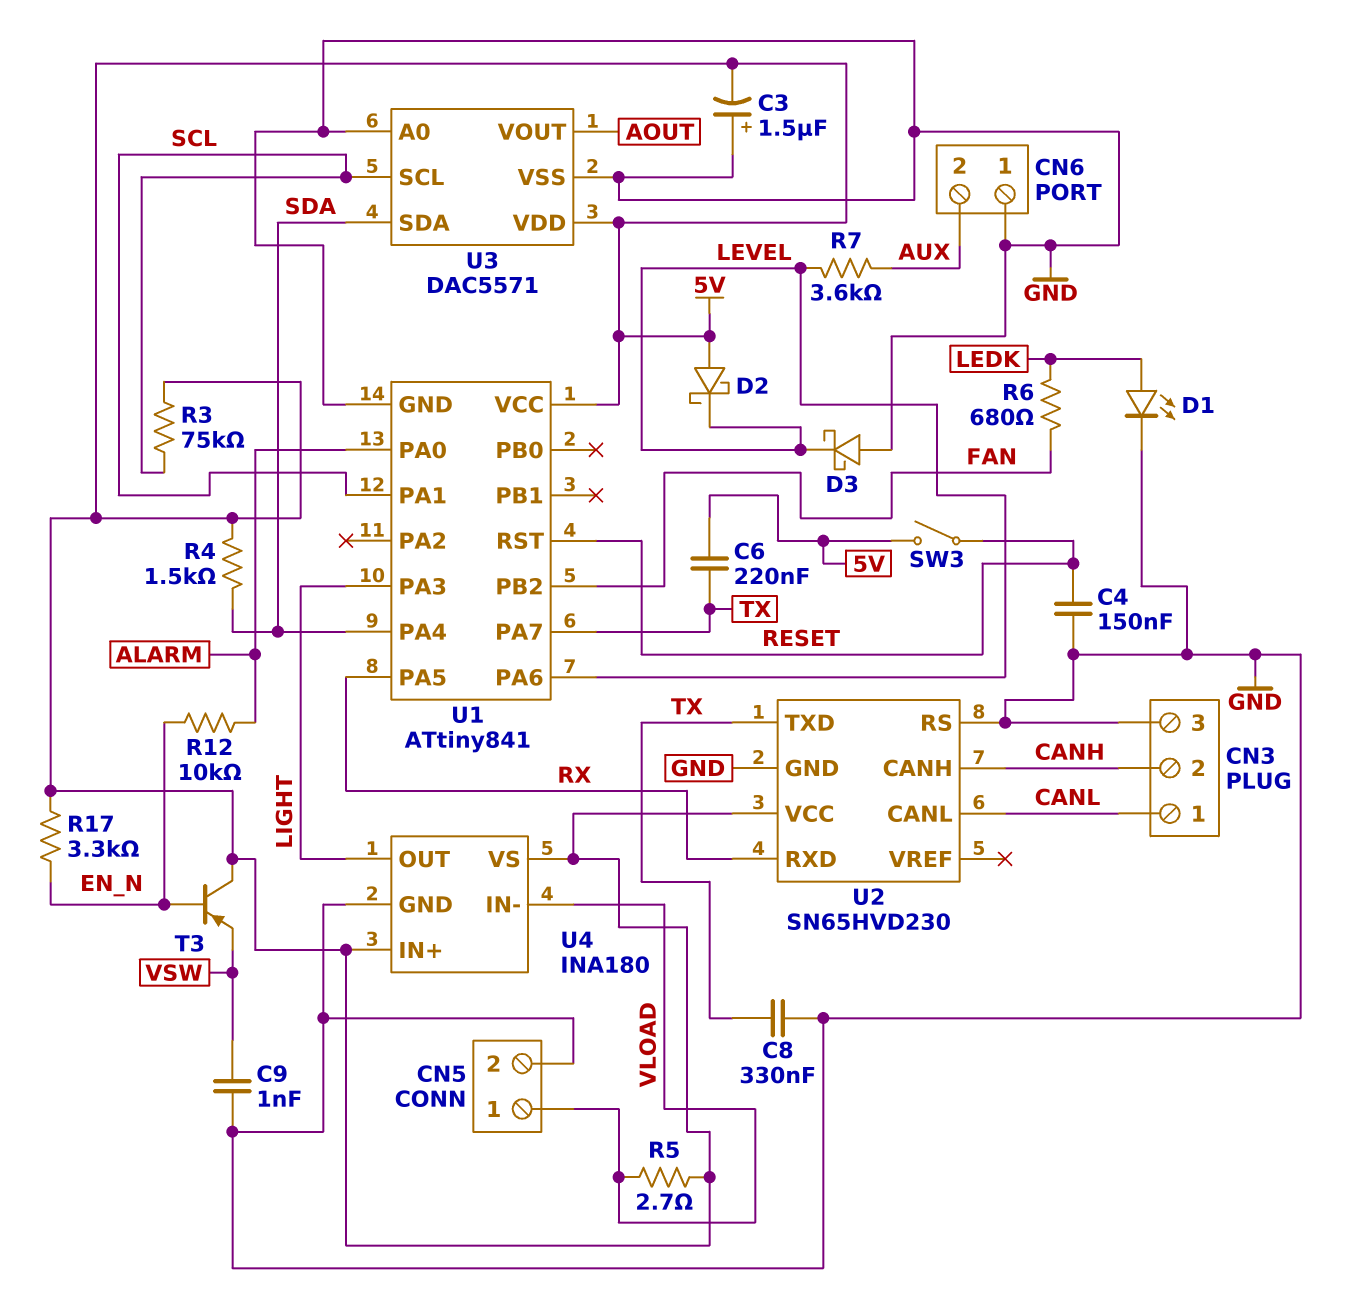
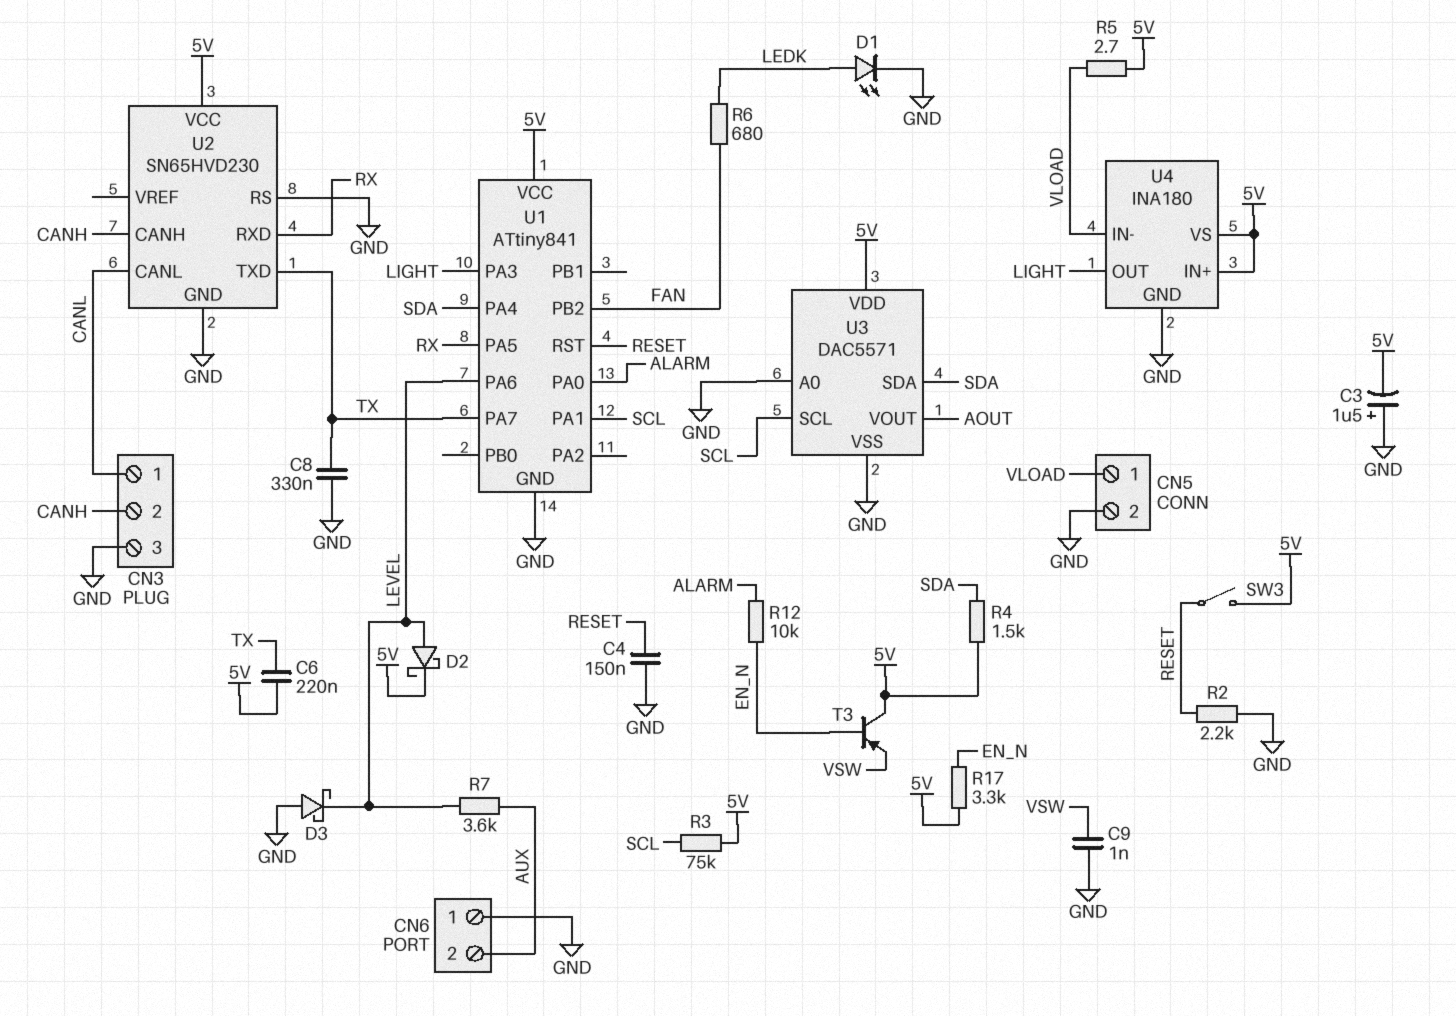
D2: schottky (A 5V, K LEVEL) -> schottky (A LEVEL, K 5V)
R2: none -> 2.2k (GND, RESET)

